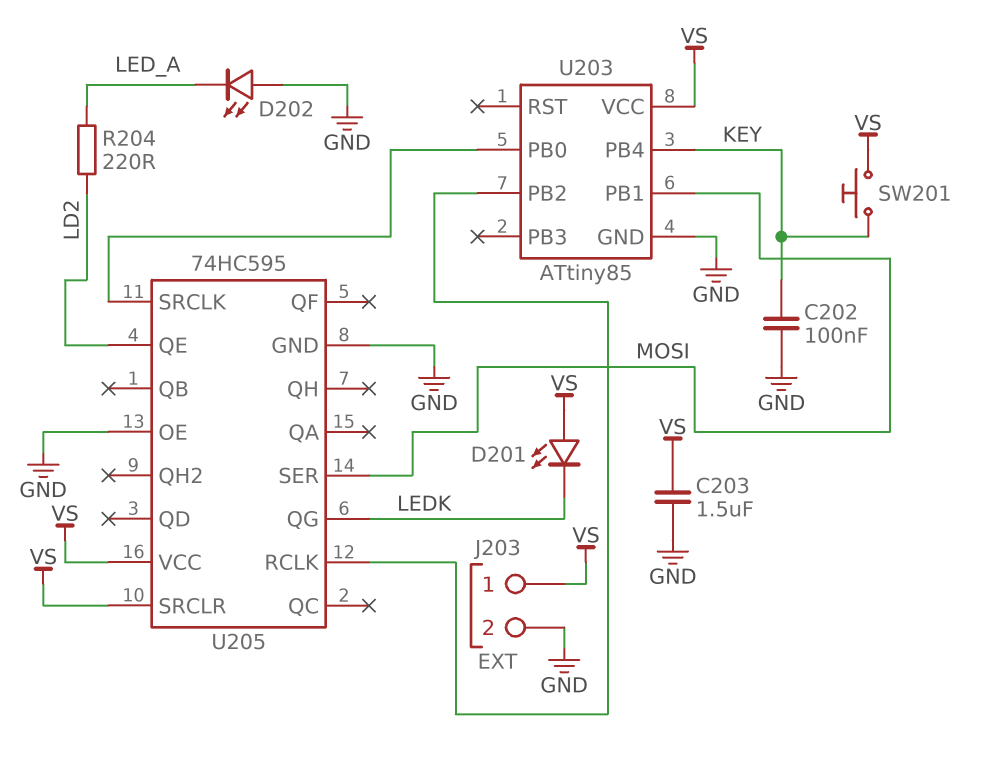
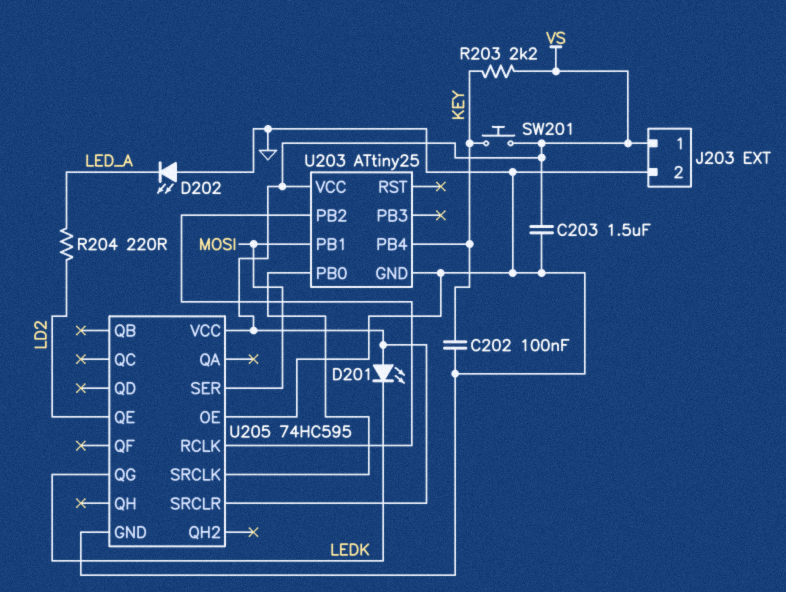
R203: none -> 2.2k (KEY, VS)
U203: ATtiny85 -> ATtiny25

